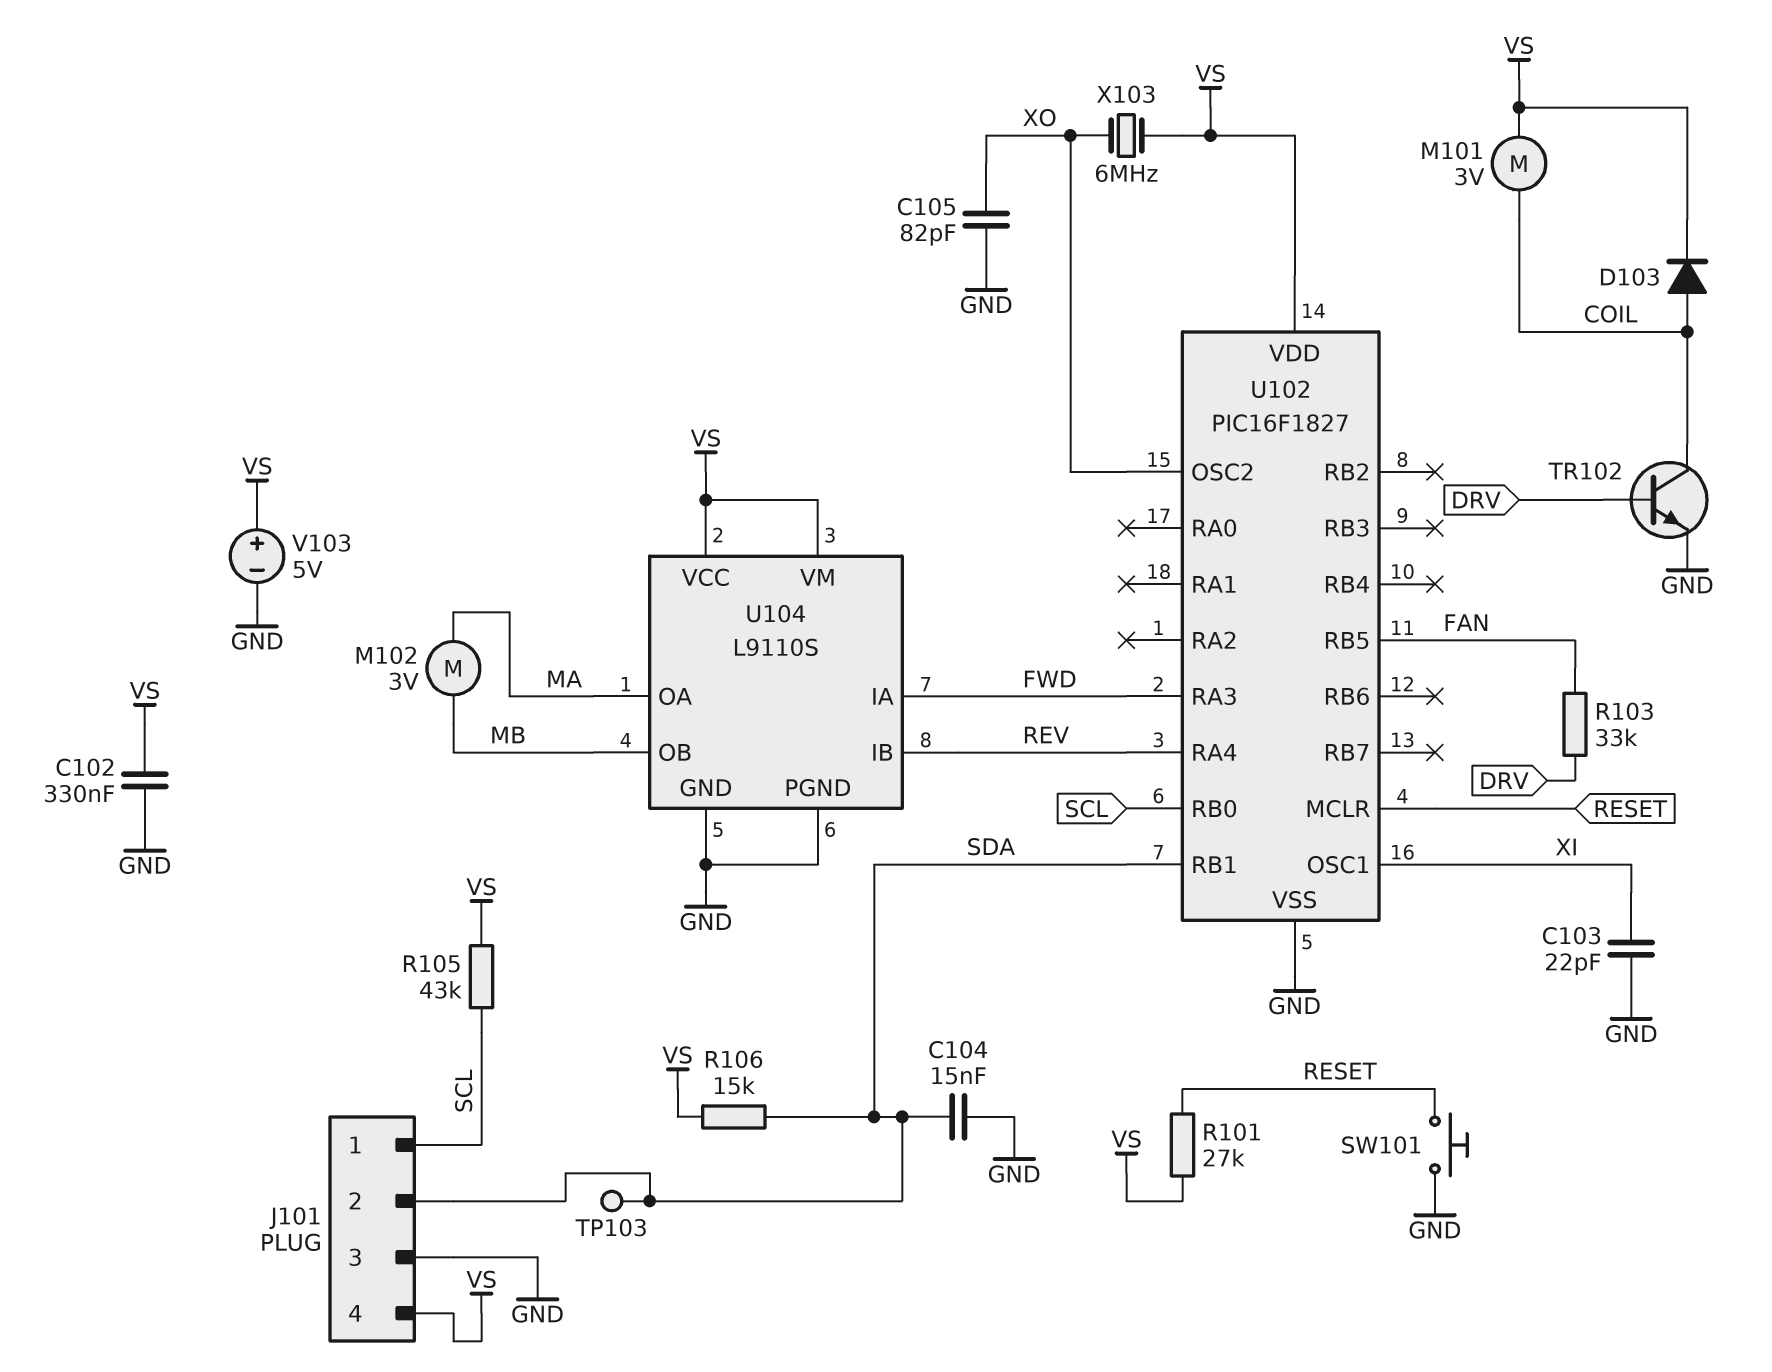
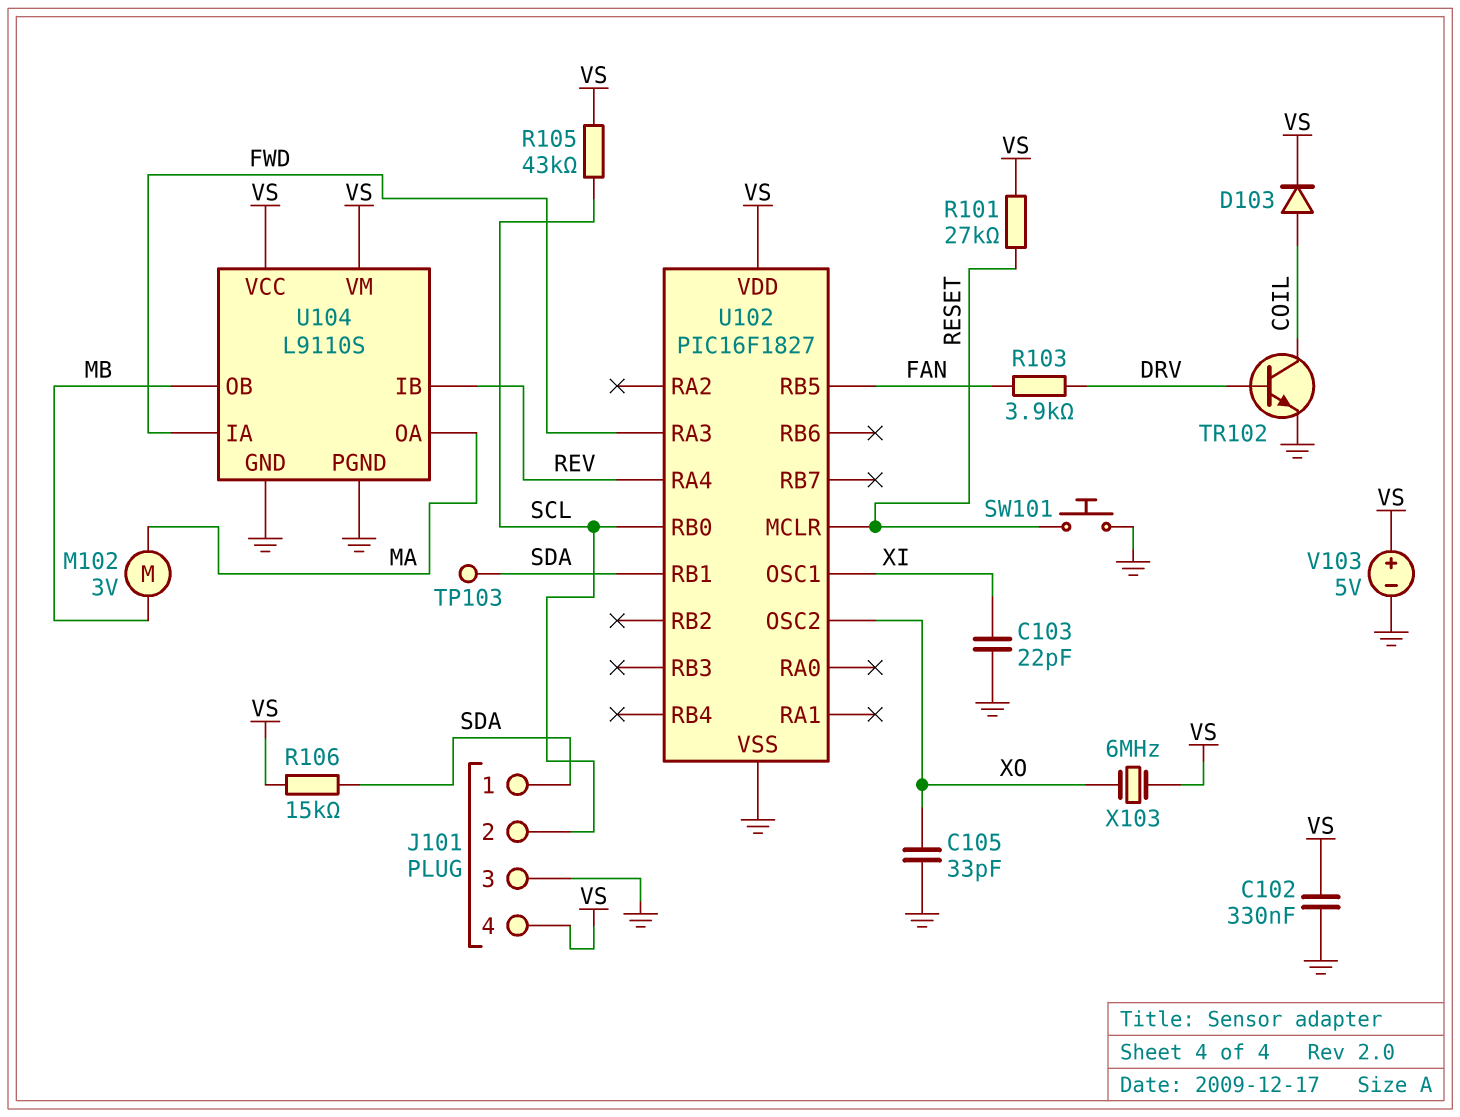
C104: 15nF (GND, SDA) -> none
C105: 82pF (GND, XO) -> 33pF (GND, XO)
J101 pin 1: SCL -> SDA
J101 pin 2: SDA -> SCL
M101: motor 3V (COIL, VS) -> none
R103: 33k (DRV, FAN) -> 3.9k (DRV, FAN)

